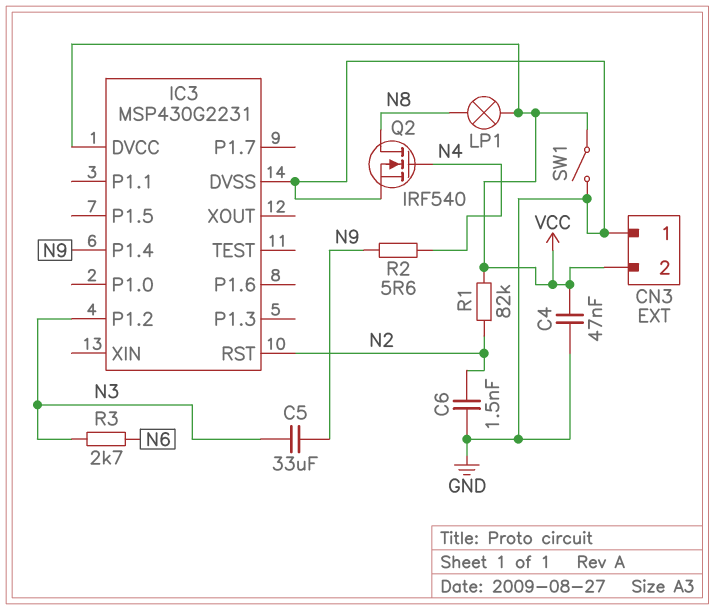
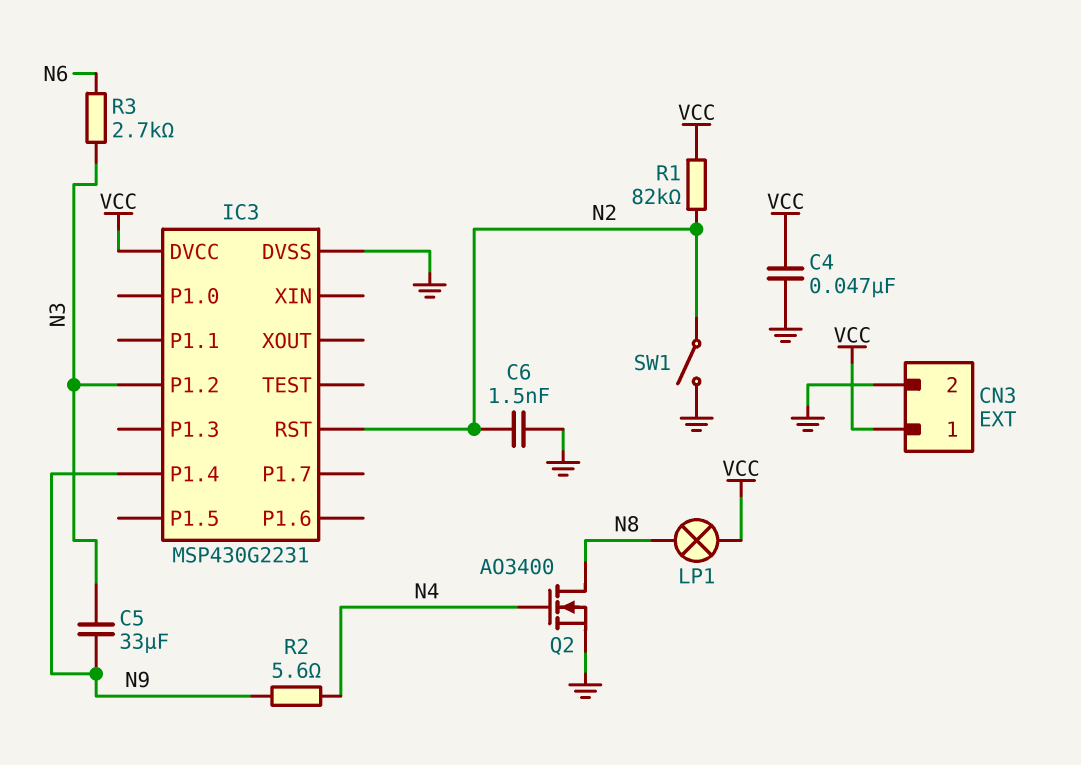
CN3 pin 1: GND -> VCC
CN3 pin 2: VCC -> GND
Q2: NMOS IRF540 (G N4, D N8, S GND) -> NMOS AO3400 (G N4, D N8, S GND)
SW1: switch (GND, VCC) -> switch (GND, N2)

